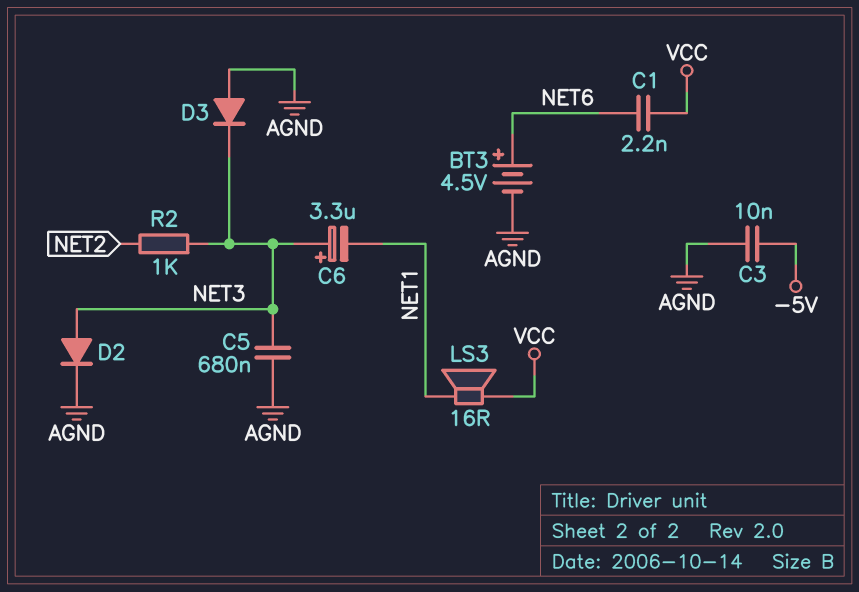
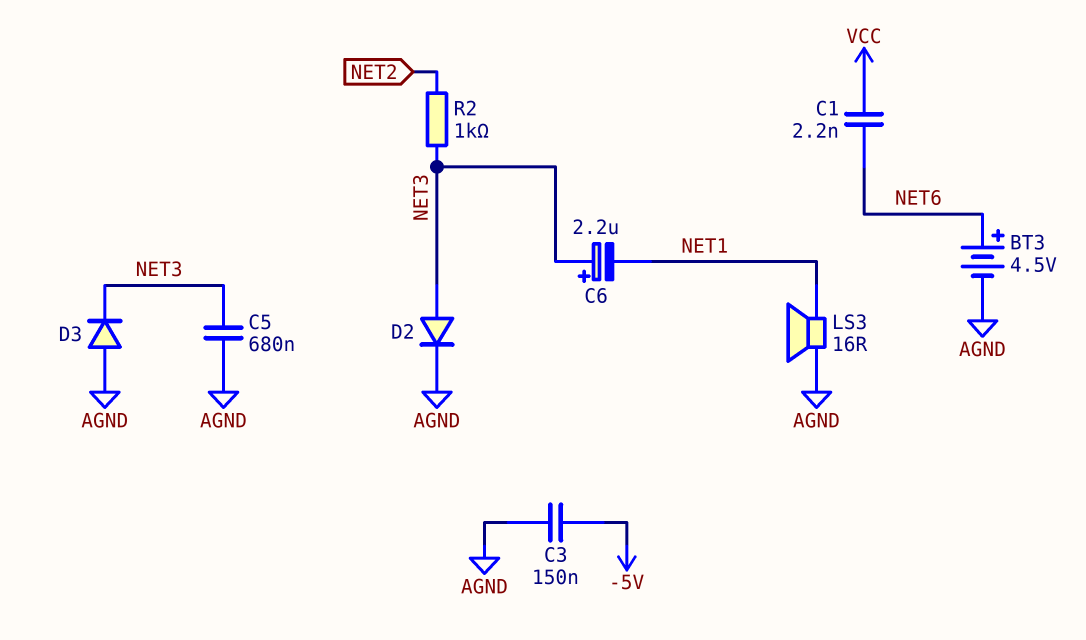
C3: 10nF (-5V, AGND) -> 150nF (-5V, AGND)
C6: 3.3uF (plus NET3, minus NET1) -> 2.2uF (plus NET3, minus NET1)
LS3: speaker 16R (NET1, VCC) -> speaker 16R (AGND, NET1)

